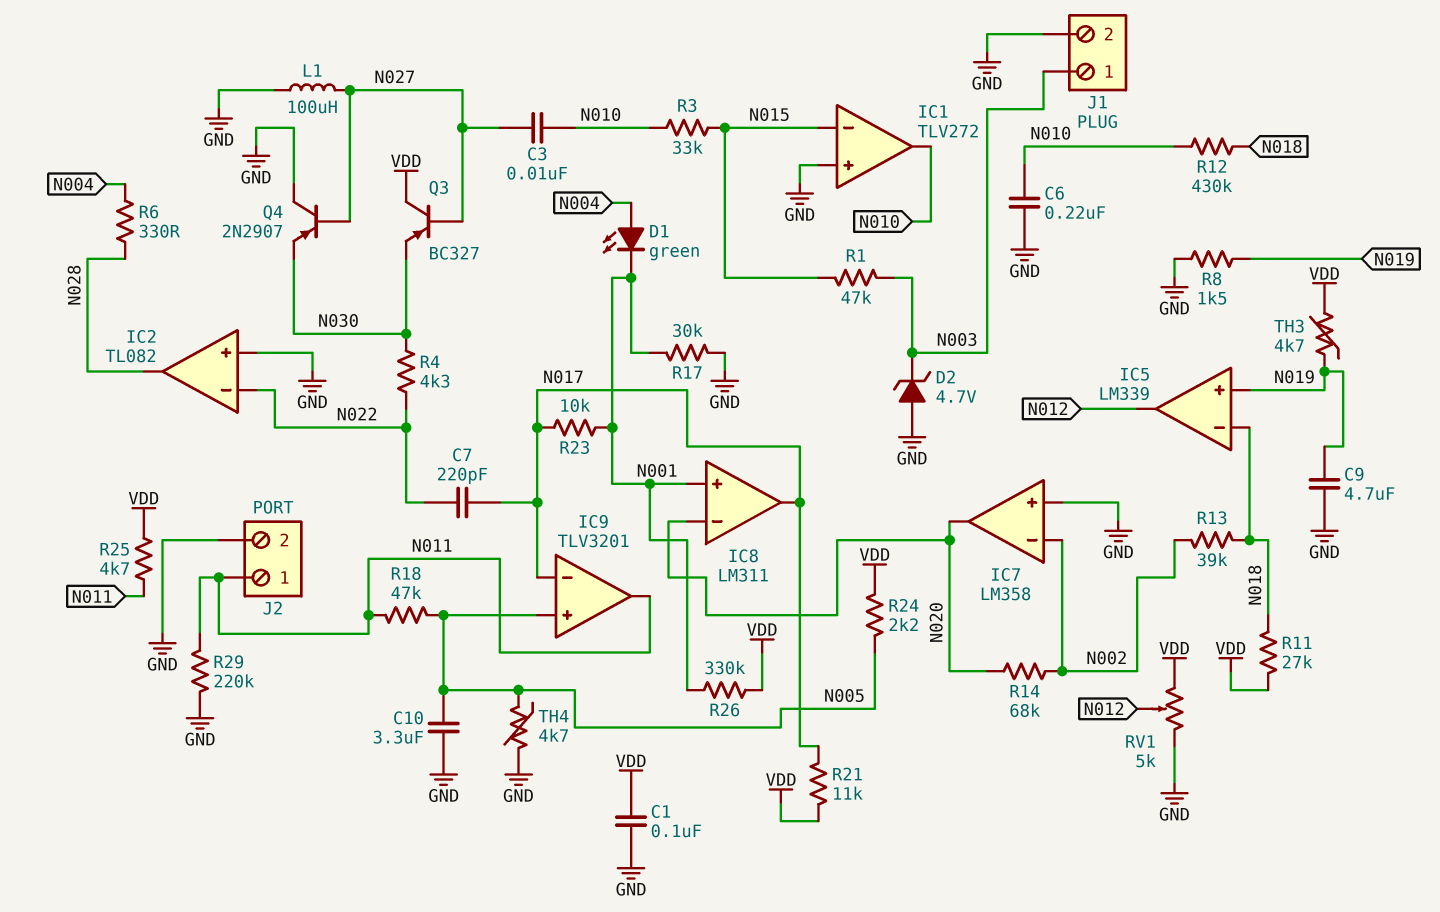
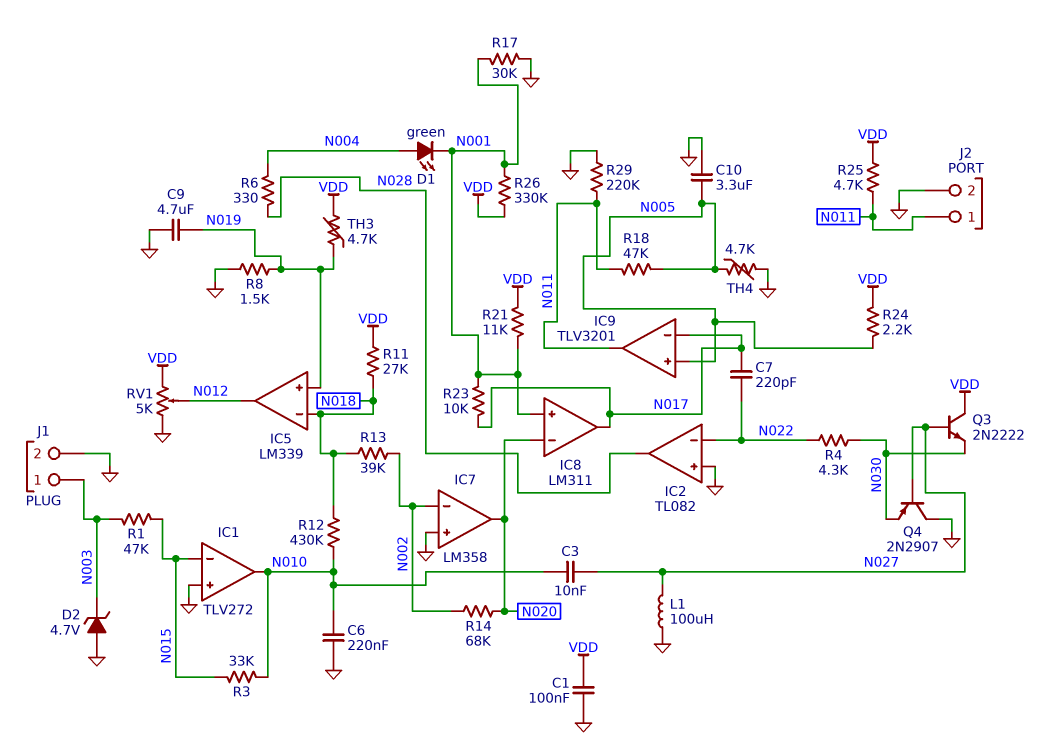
Q3: PNP BC327 (B N027, C VDD, E N030) -> NPN 2N2222 (B N027, C VDD, E N030)
R21: 11k (N017, VDD) -> 11k (N001, VDD)

